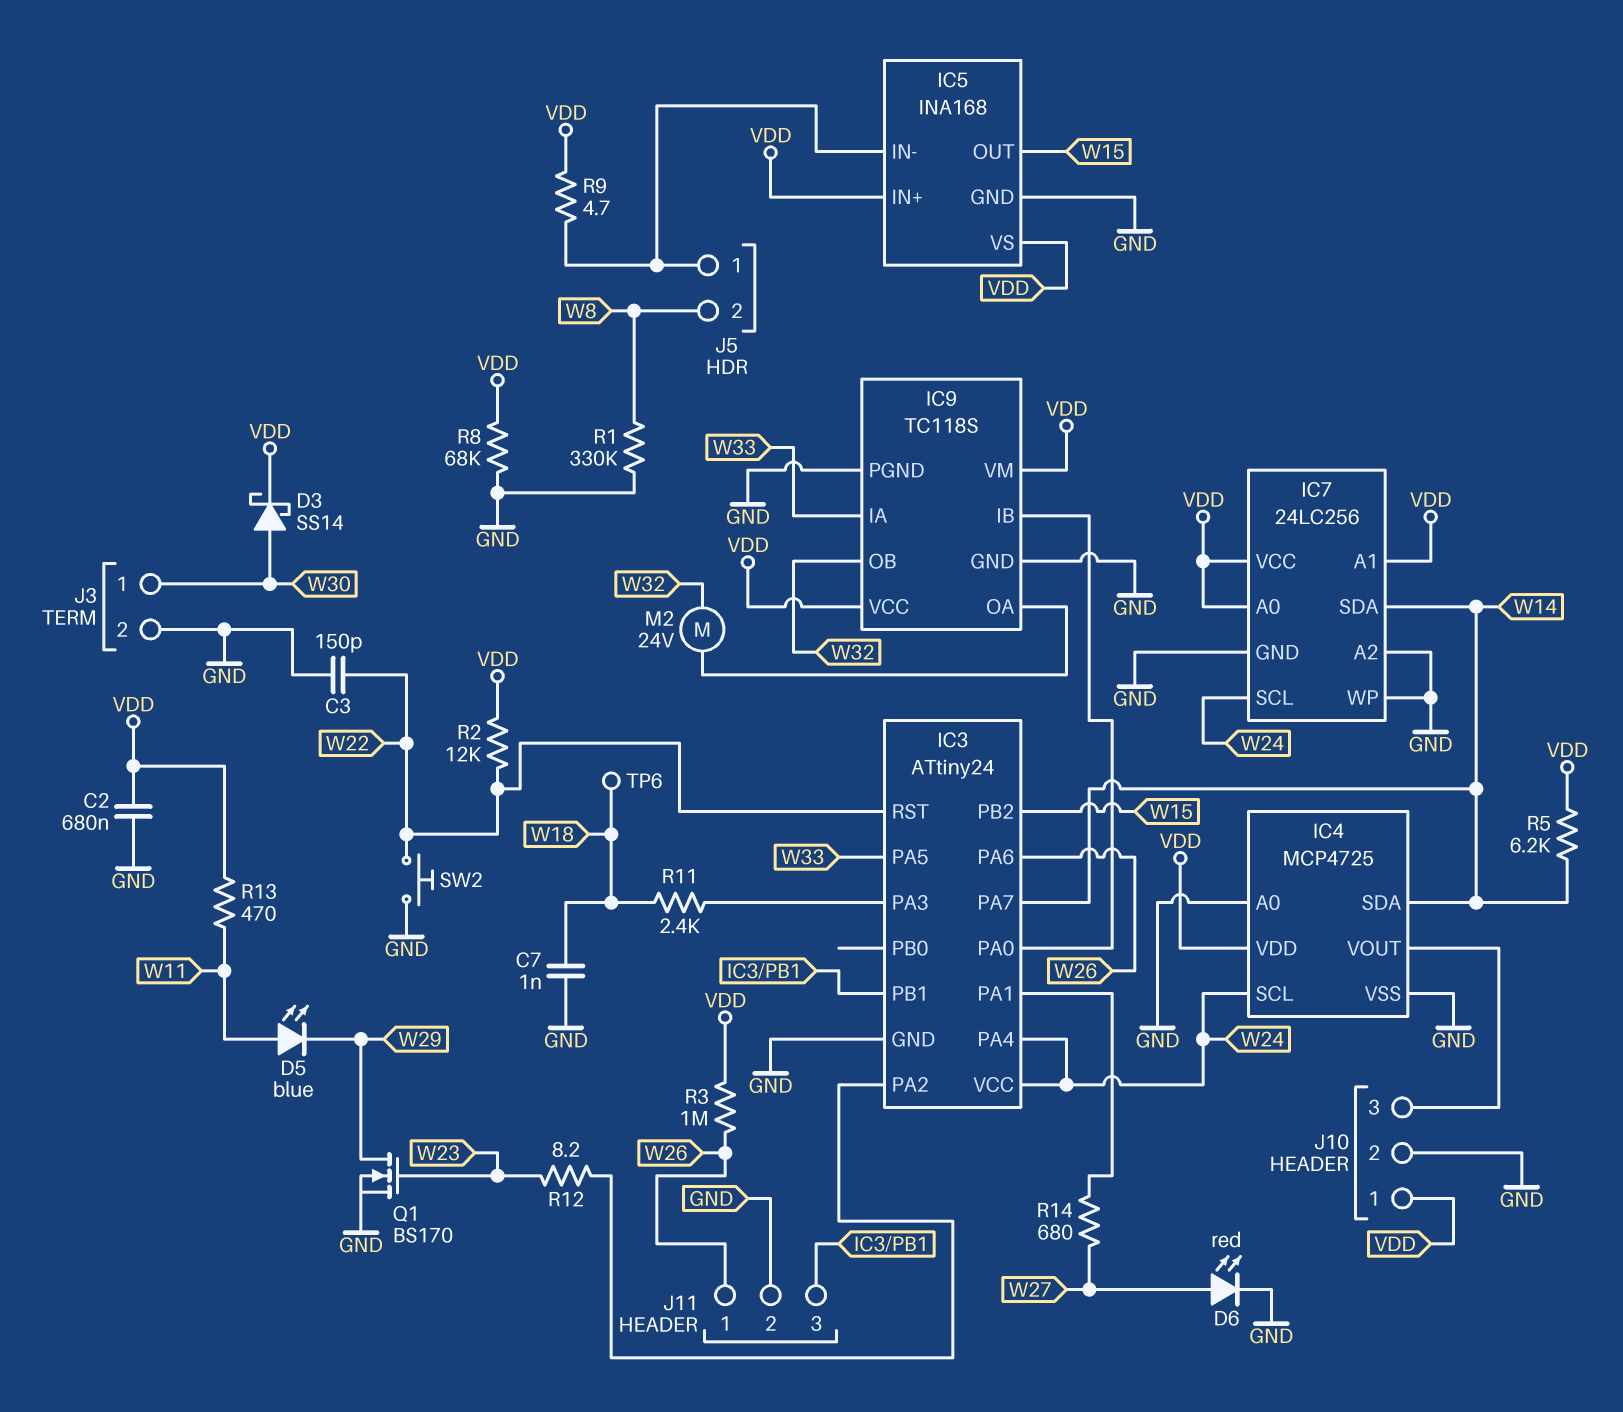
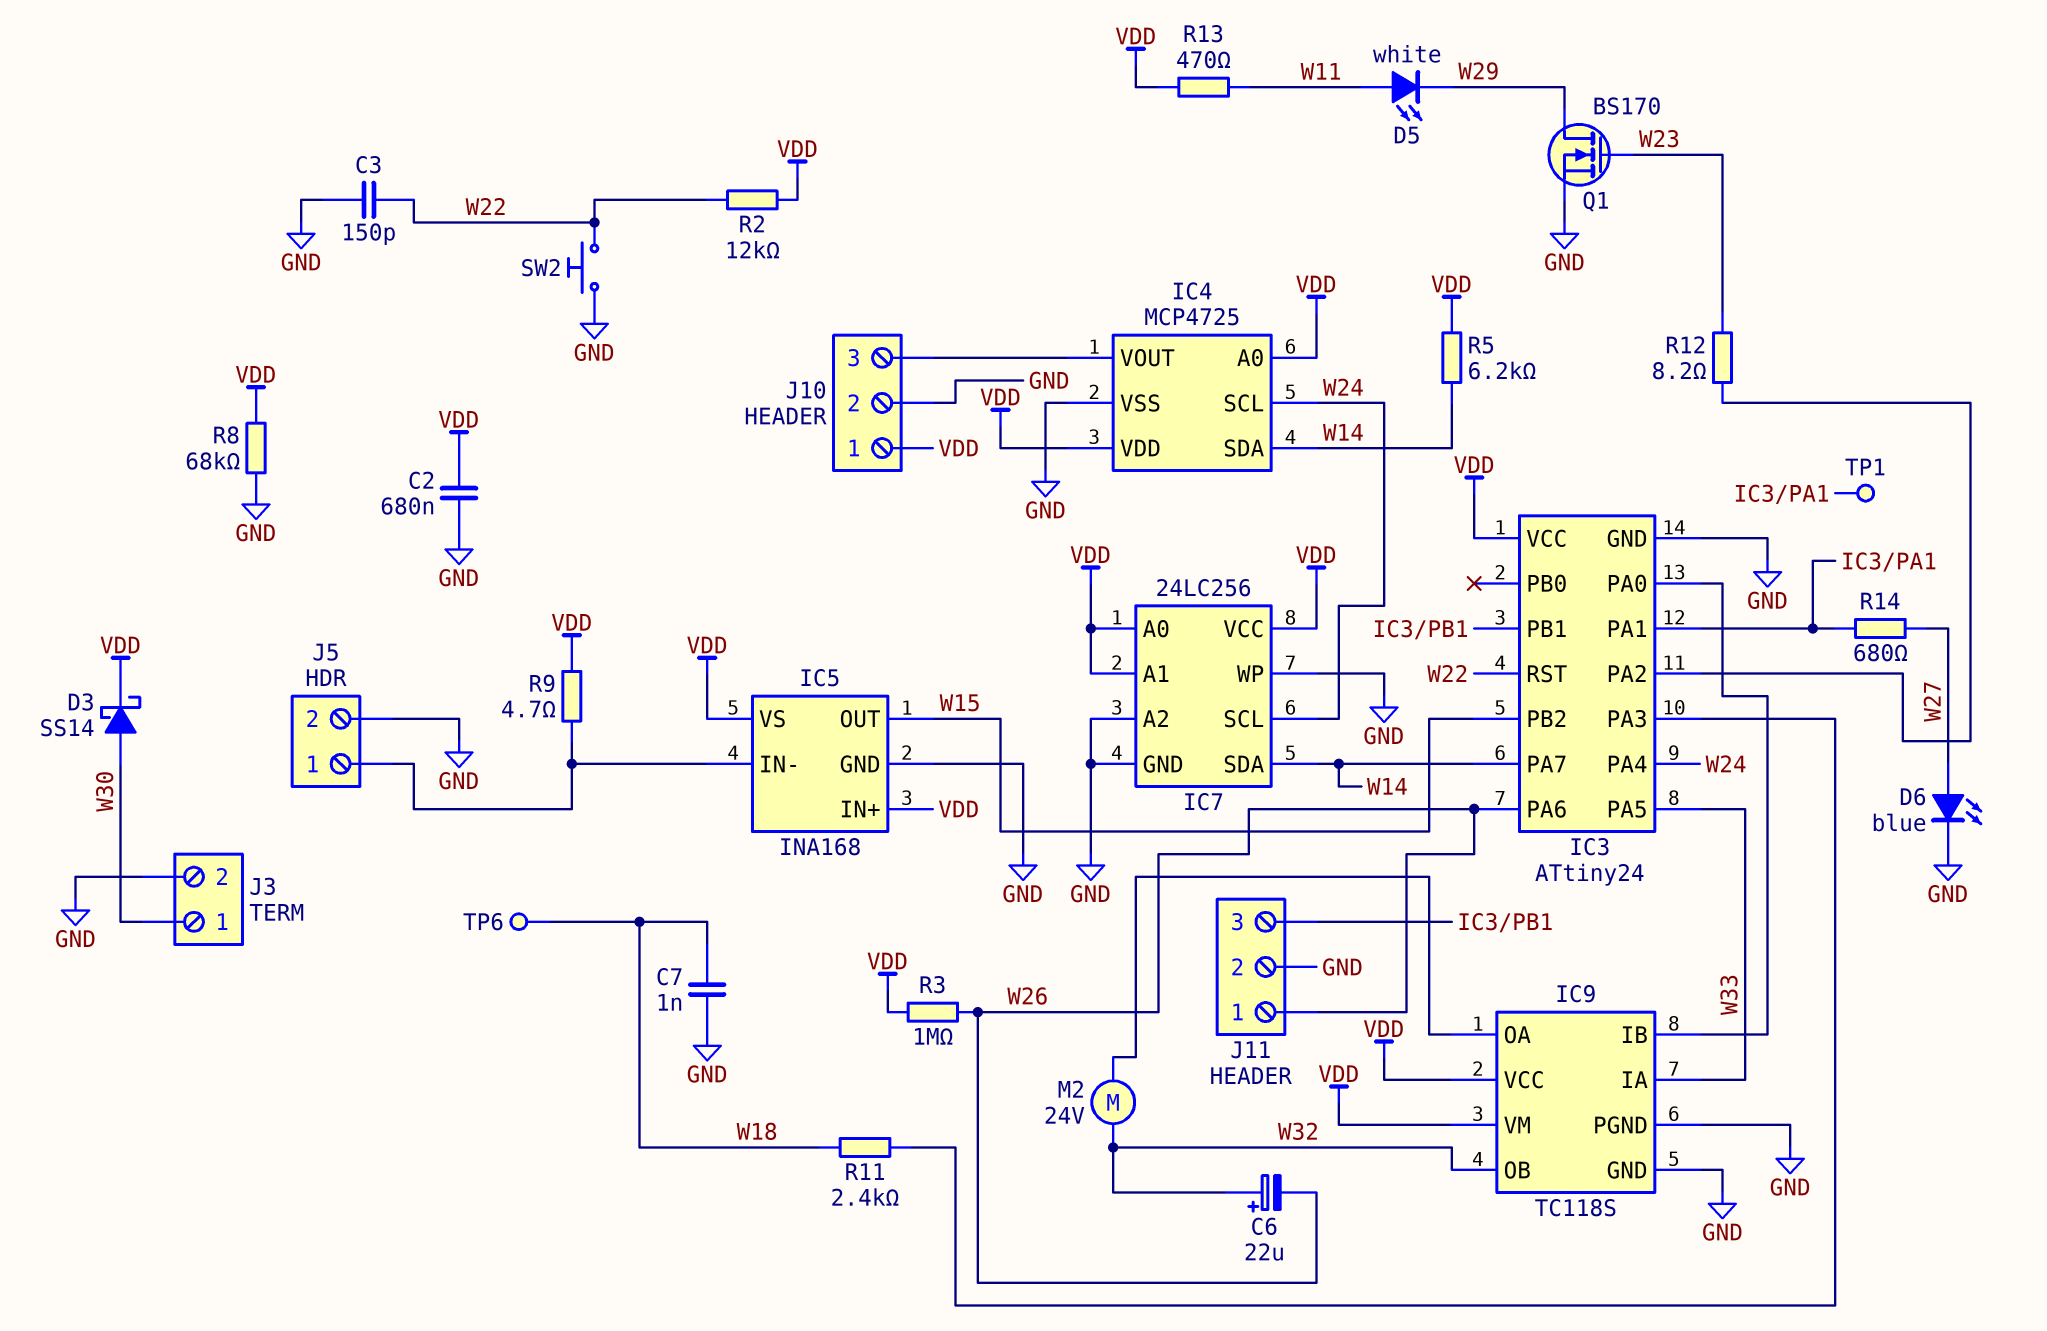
C6: none -> 22uF (plus W32, minus W26)
D5: LED blue (A W11, K W29) -> LED white (A W11, K W29)
D6: LED red (A W27, K GND) -> LED blue (A W27, K GND)
IC3 pin VCC: W24 -> VDD
IC4 pin A0: GND -> VDD
J5 pin 2: W8 -> GND
R1: 330k (GND, W8) -> none
TP1: none -> test point (IC3/PA1)

